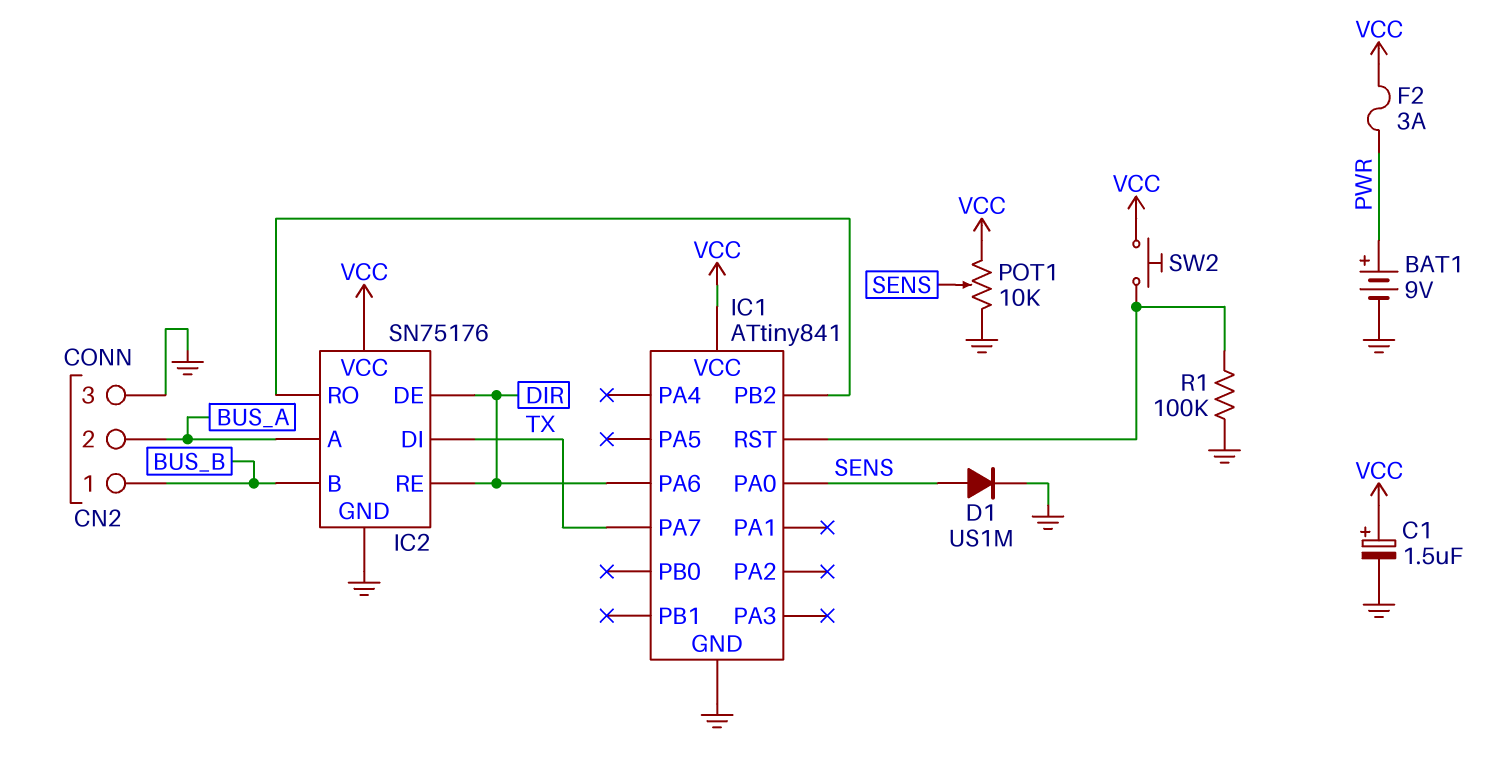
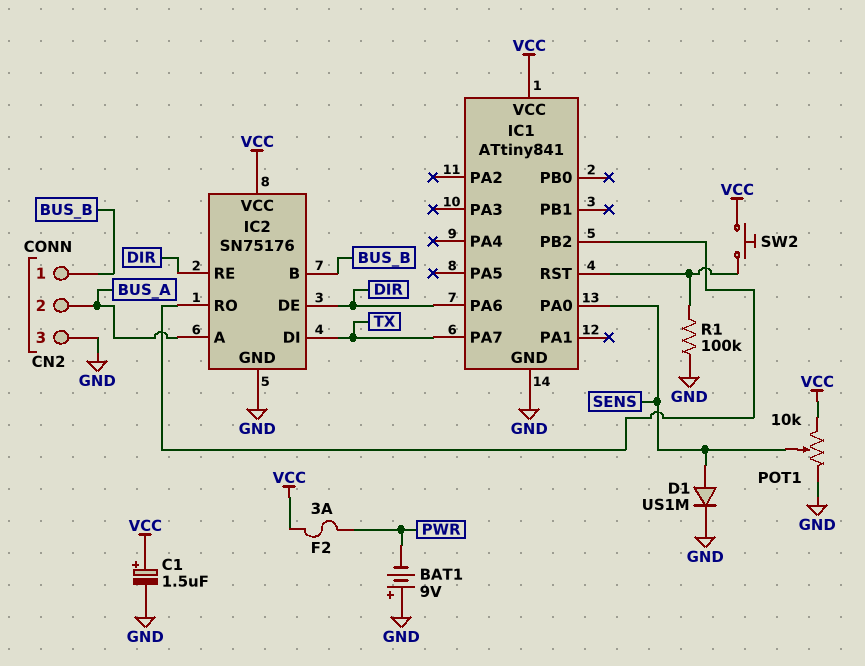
BAT1: 9V (plus PWR, minus GND) -> 9V (plus GND, minus PWR)

